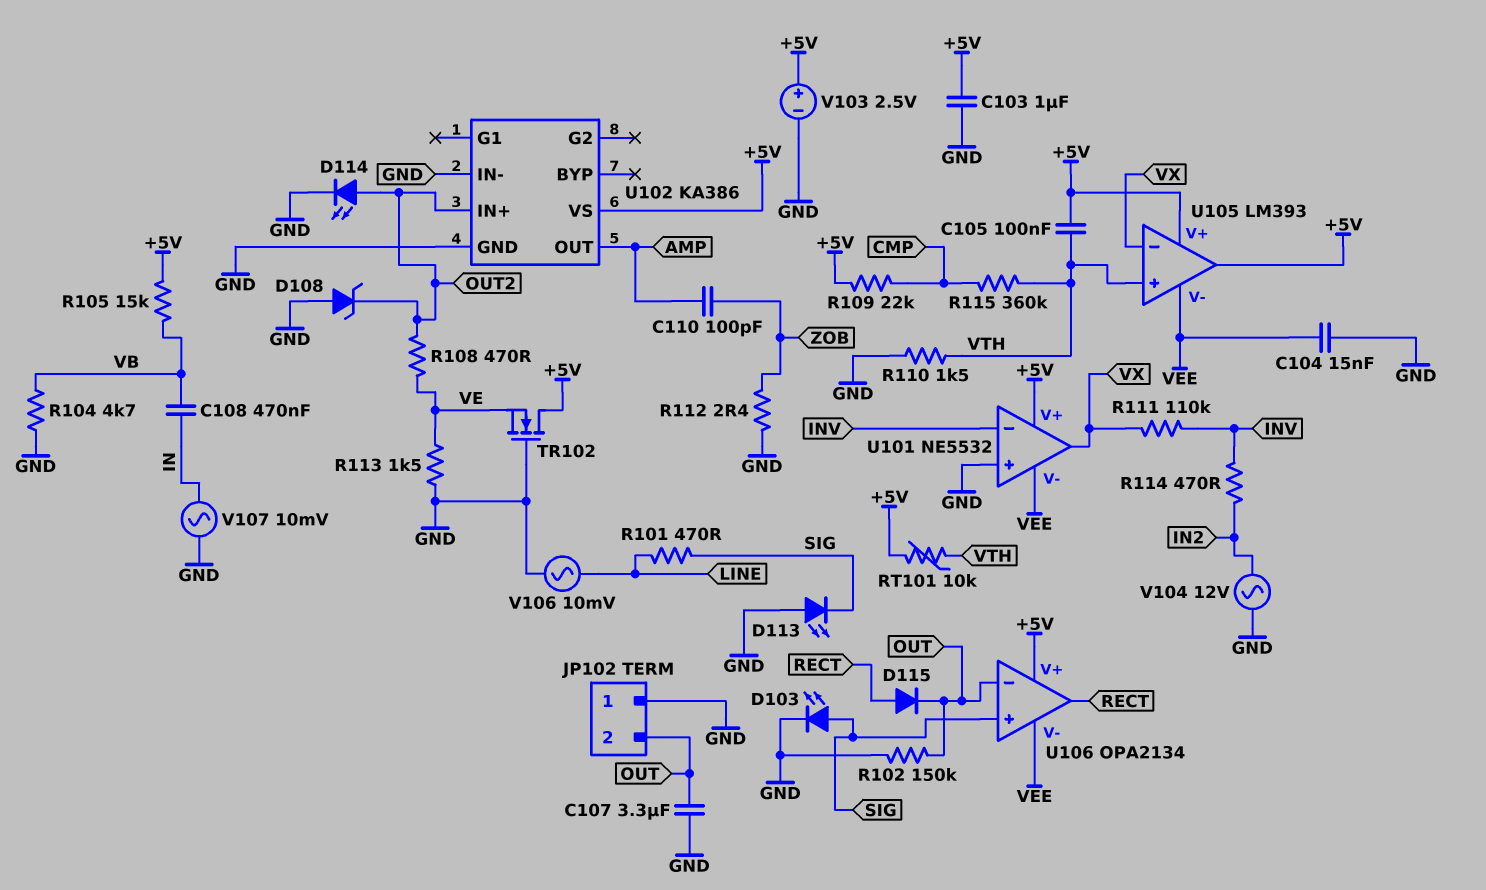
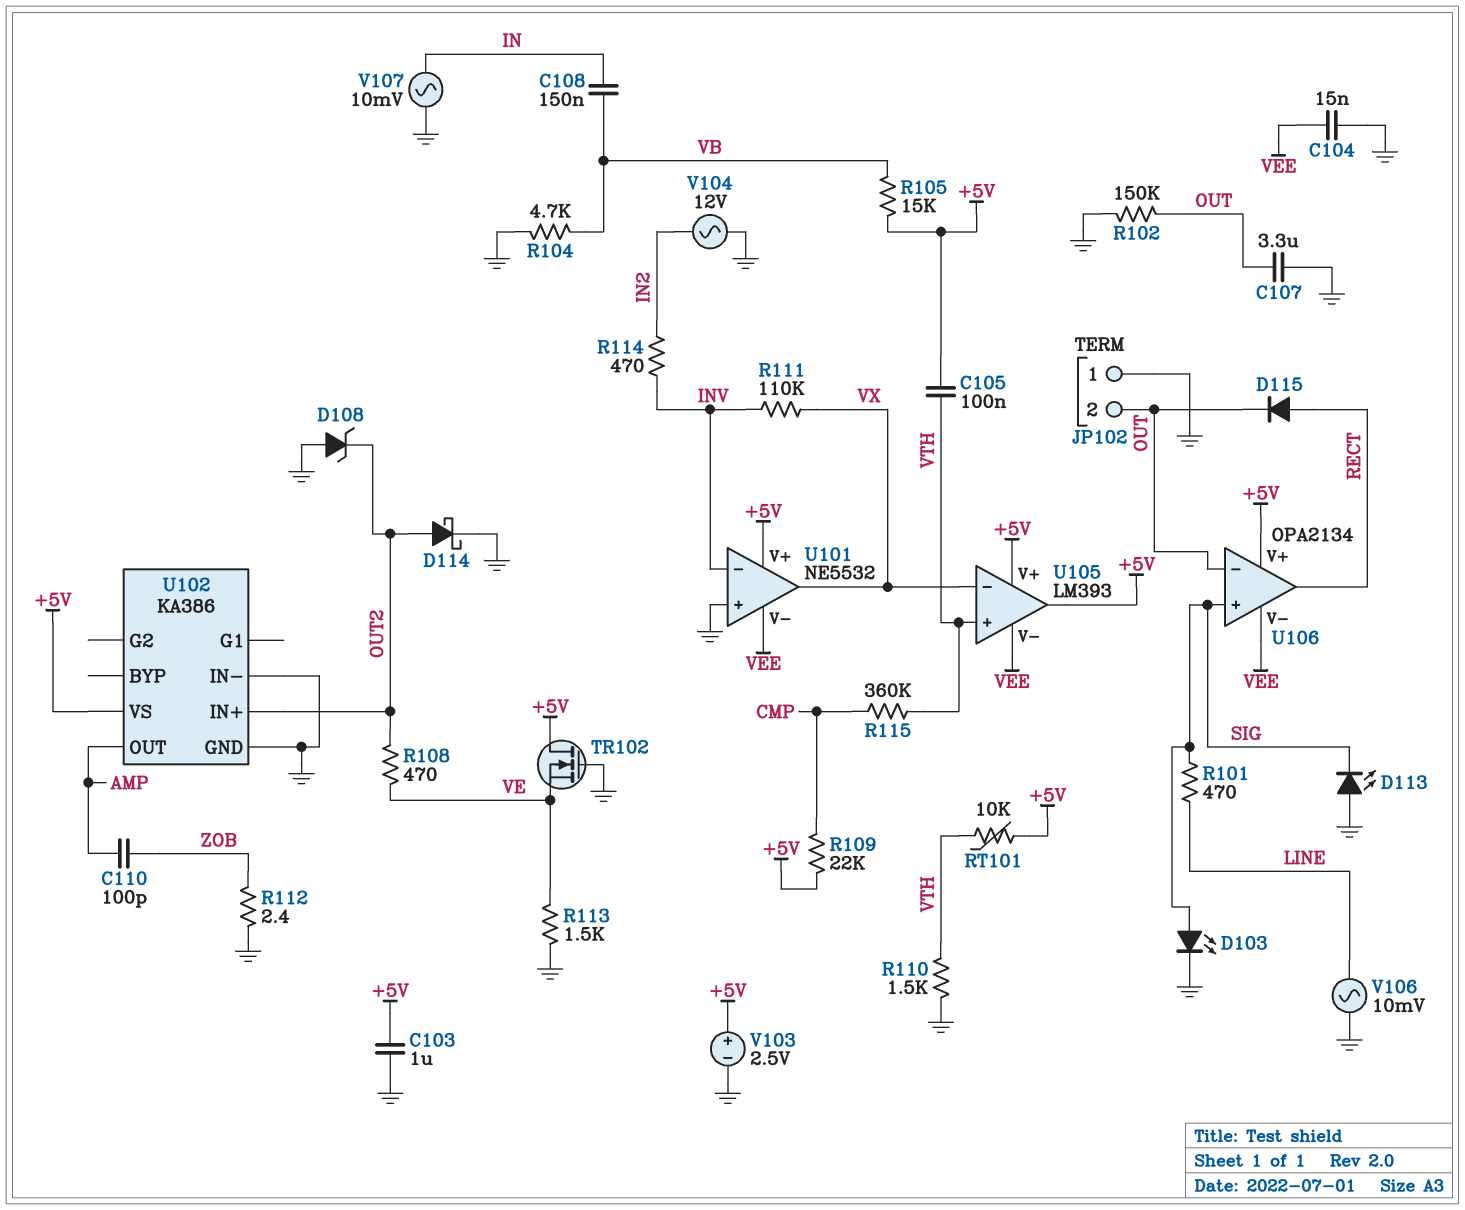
C108: 470nF (IN, VB) -> 150nF (IN, VB)
D114: LED (A OUT2, K GND) -> schottky (A OUT2, K GND)

